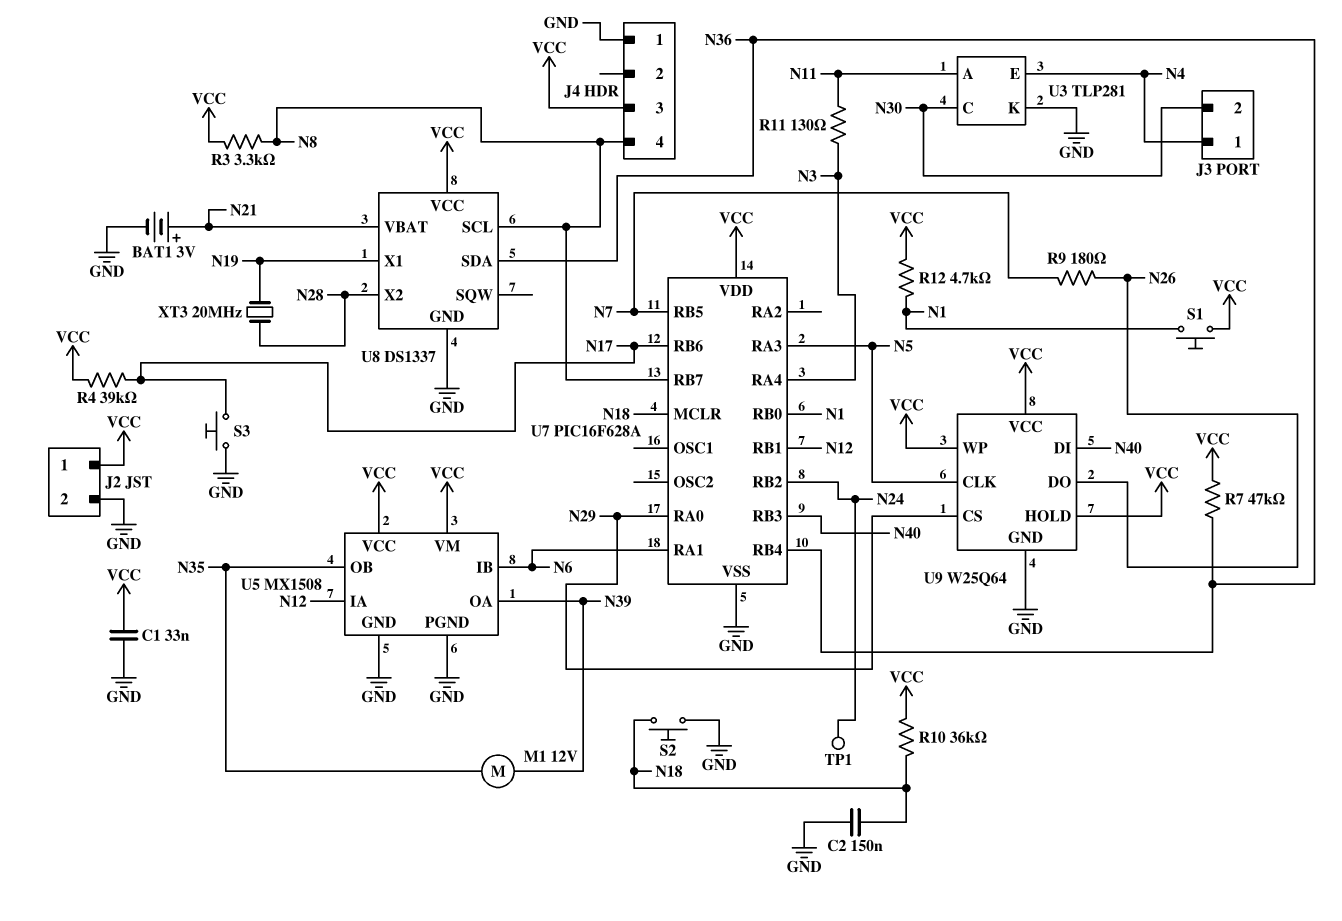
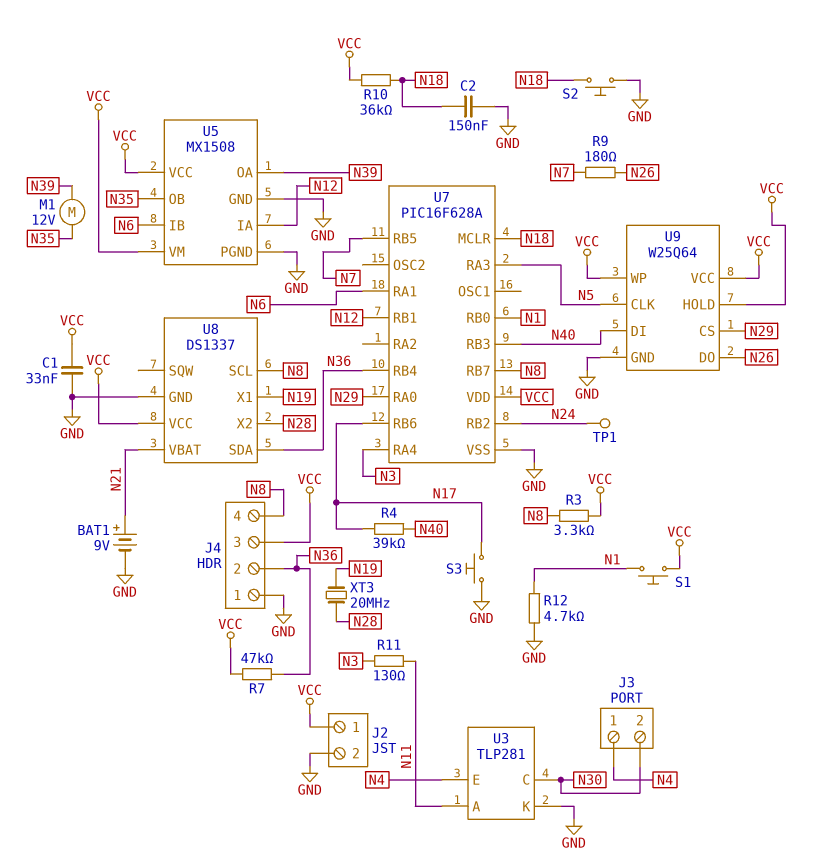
BAT1: 3V (plus N21, minus GND) -> 9V (plus N21, minus GND)
J4 pin 2: none -> N36
R4: 39k (N17, VCC) -> 39k (N17, N40)
R12: 4.7k (N1, VCC) -> 4.7k (GND, N1)

